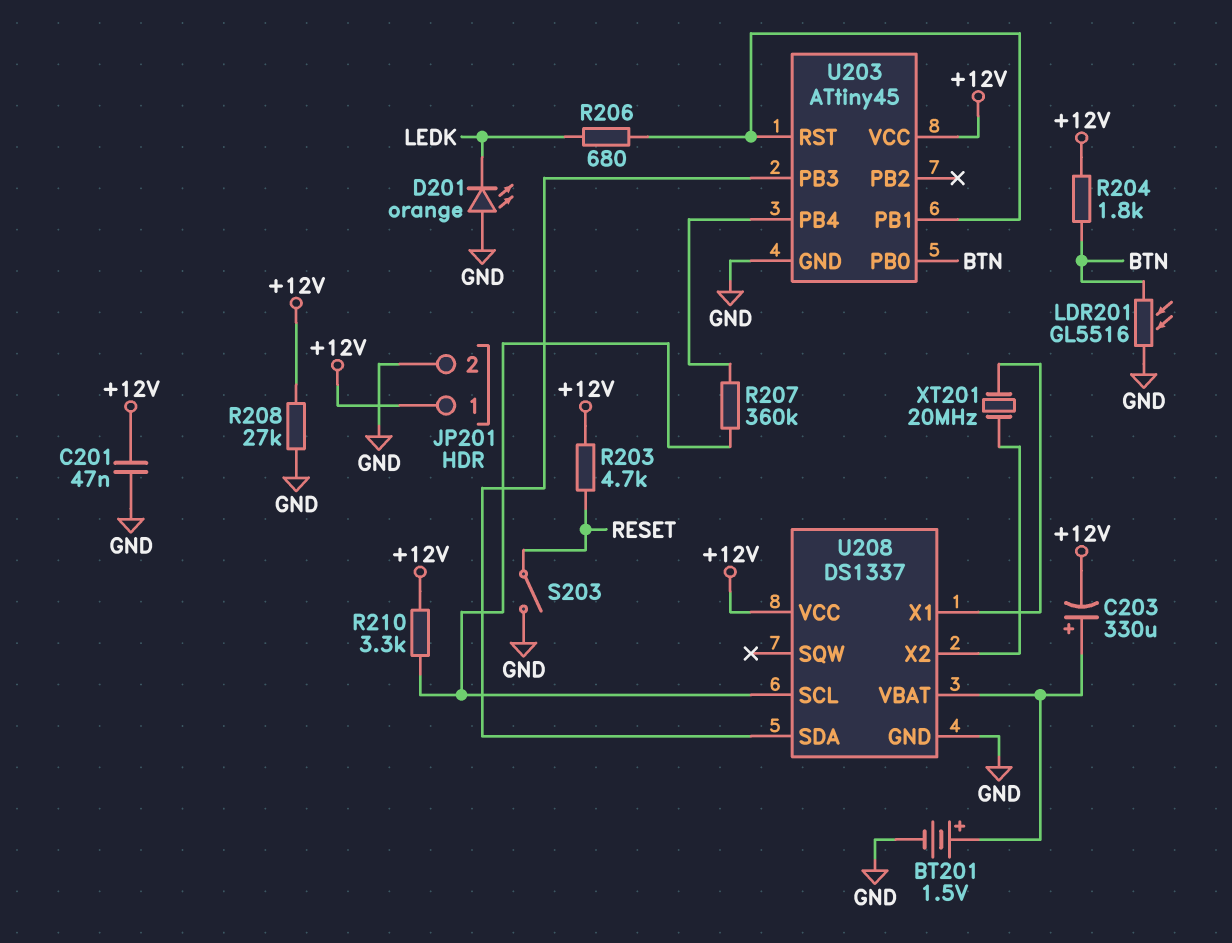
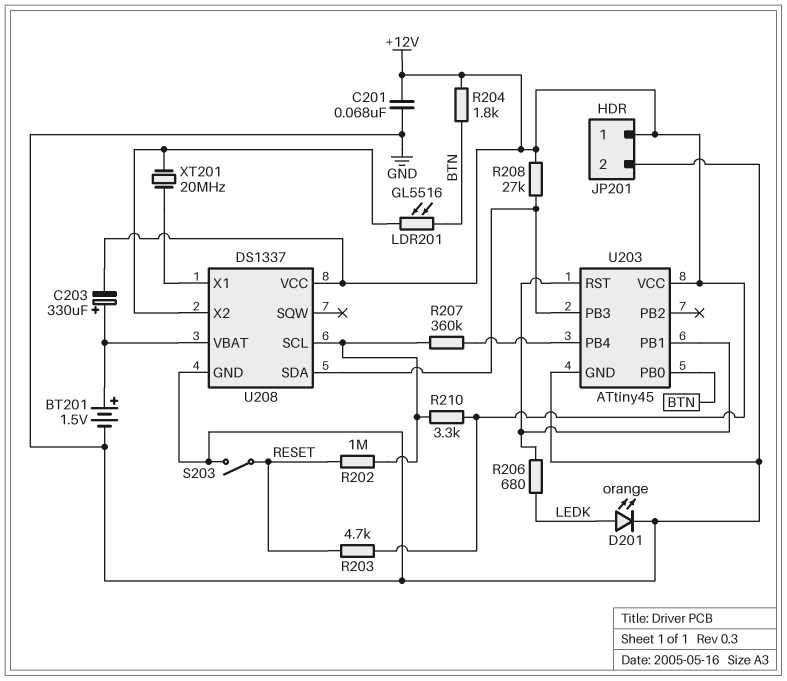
C201: 47nF (+12V, GND) -> 68nF (+12V, GND)
D201: LED orange (A GND, K LEDK) -> LED orange (A LEDK, K GND)
LDR201: GL5516 (BTN, GND) -> GL5516 (BTN, U208/X2)
R202: none -> 1M (RESET, U208/SCL)
R208: 27k (+12V, GND) -> 27k (+12V, U203/PB3)

